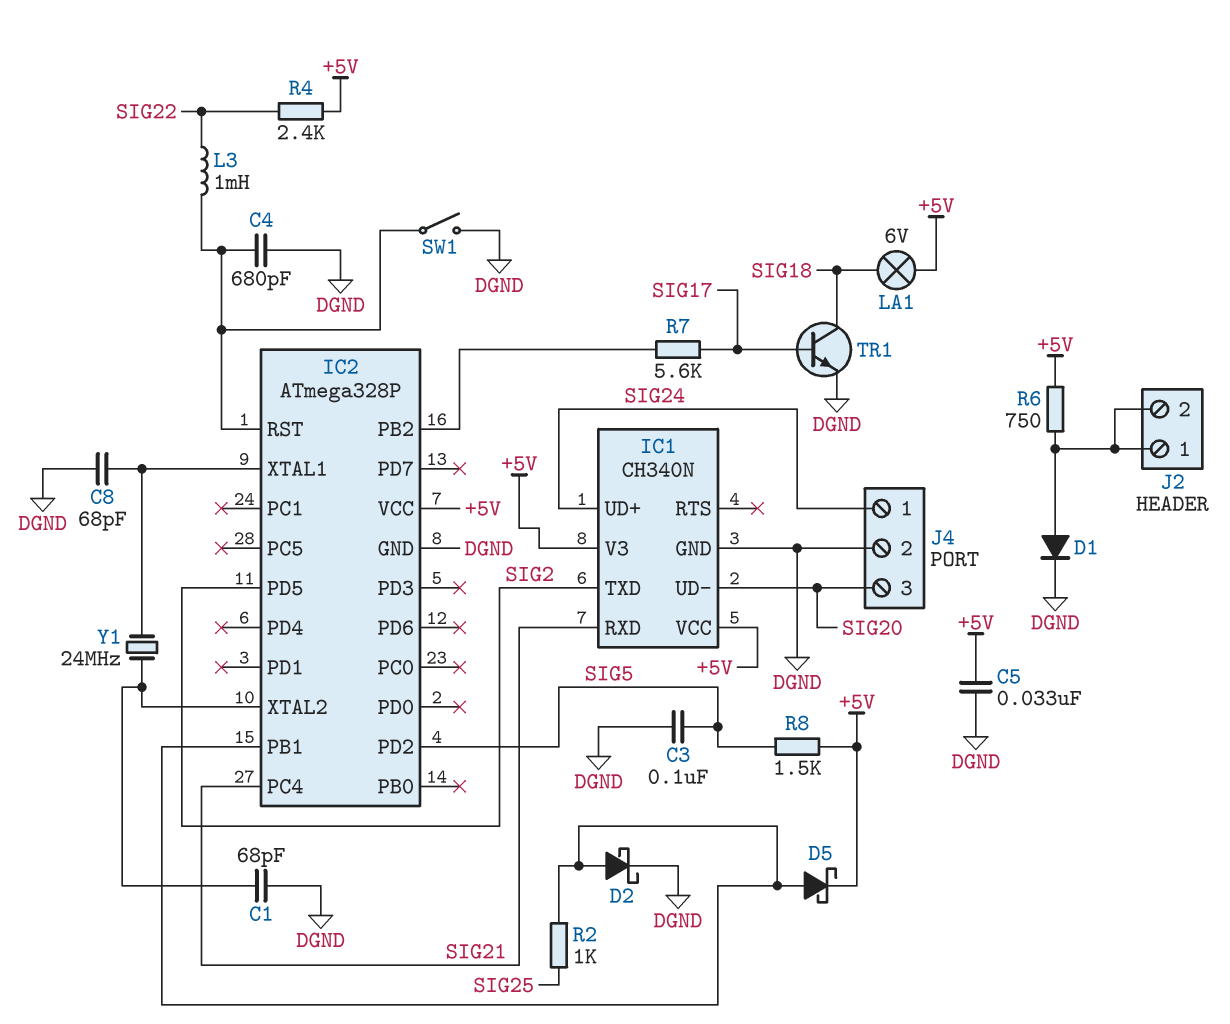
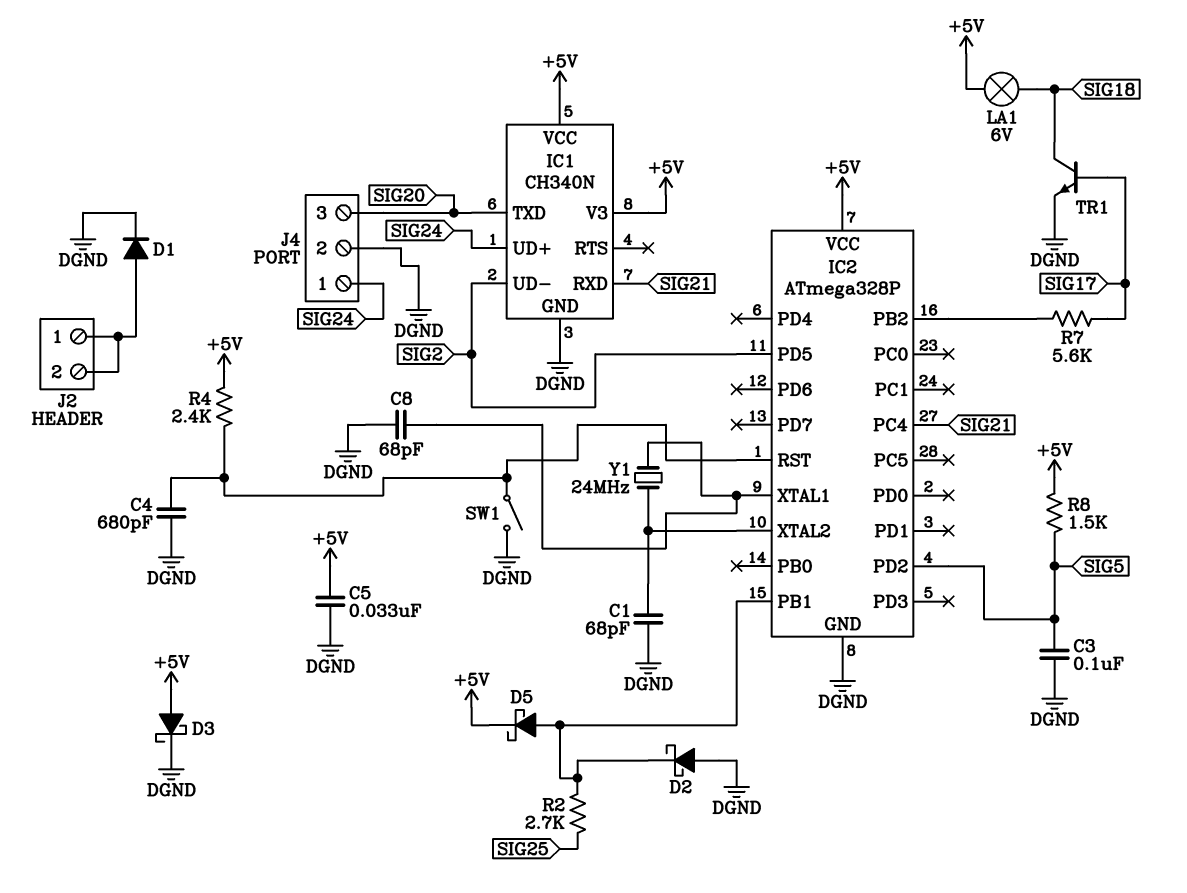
D2: schottky (A IC2/PB1, K DGND) -> schottky (A DGND, K IC2/PB1)
D3: none -> schottky (A +5V, K DGND)
IC1 pin TXD: SIG2 -> SIG20
IC1 pin UD-: SIG20 -> SIG2
L3: 1mH (IC2/RST, SIG22) -> none
R2: 1k (IC2/PB1, SIG25) -> 2.7k (IC2/PB1, SIG25)
R4: 2.4k (+5V, SIG22) -> 2.4k (+5V, IC2/RST)
R6: 750 (+5V, J2/1) -> none

